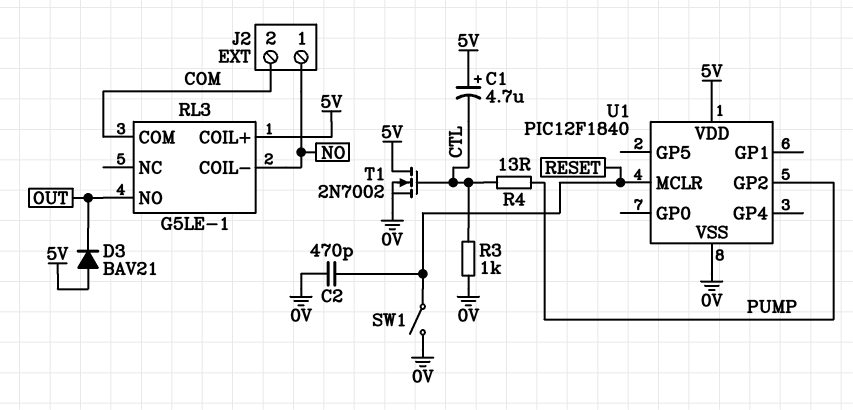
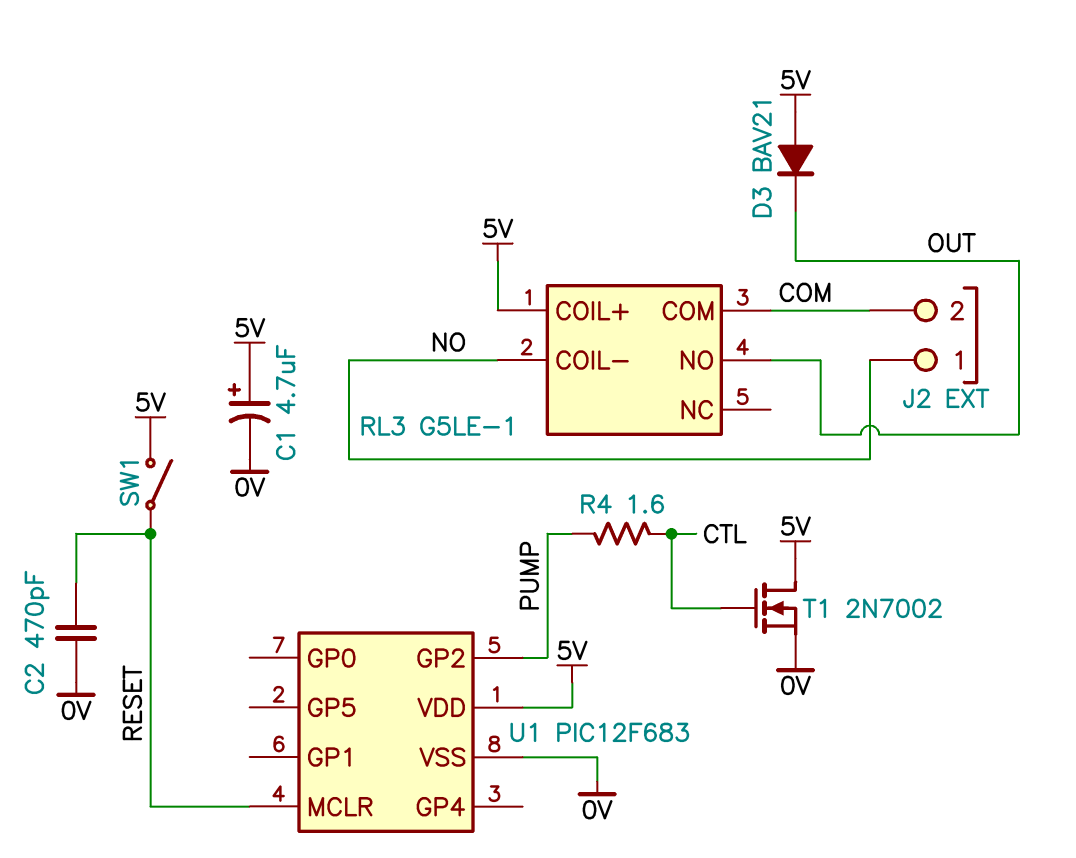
C1: 4.7uF (plus 5V, minus CTL) -> 4.7uF (plus 5V, minus 0V)
R3: 1k (0V, CTL) -> none
R4: 13 (CTL, PUMP) -> 1.6 (CTL, PUMP)
SW1: switch (0V, RESET) -> switch (5V, RESET)
U1: PIC12F1840 -> PIC12F683

